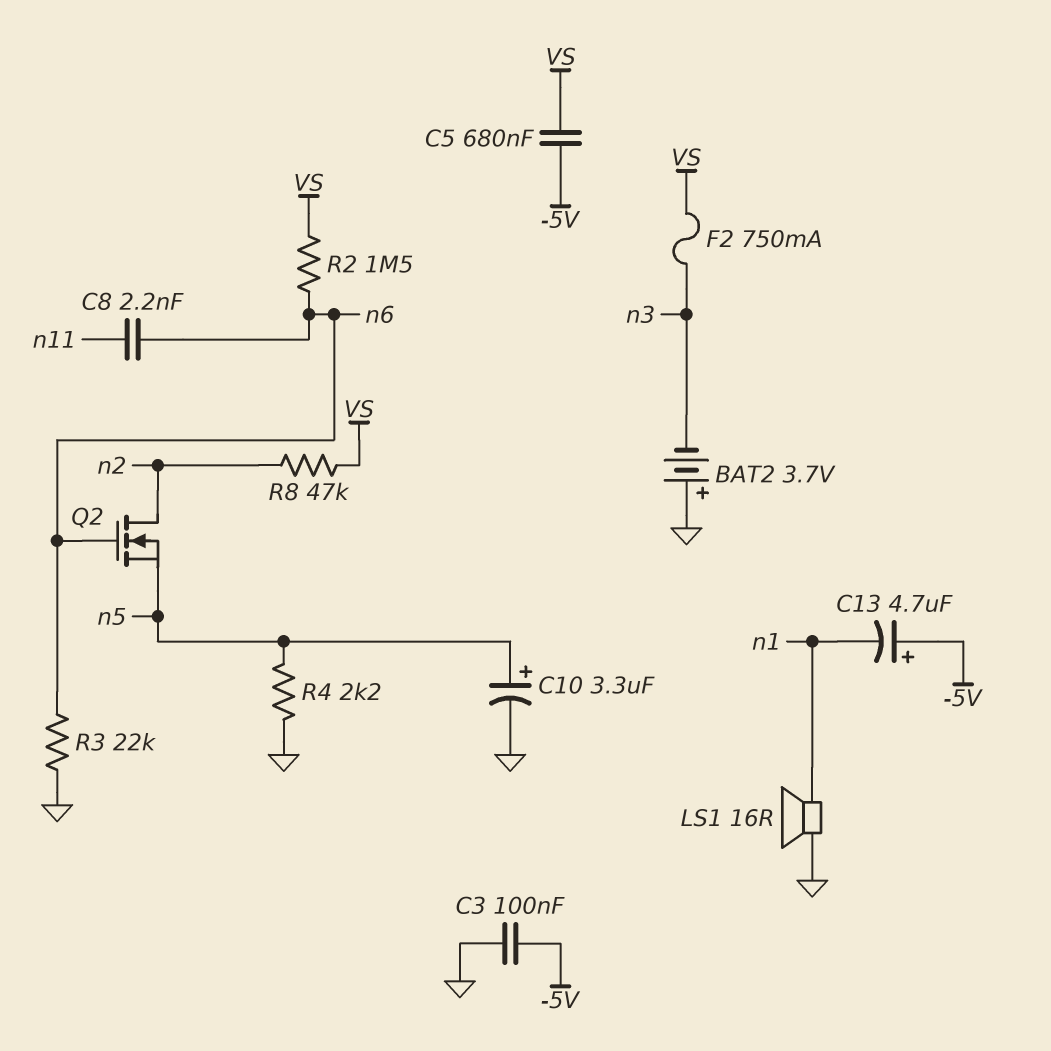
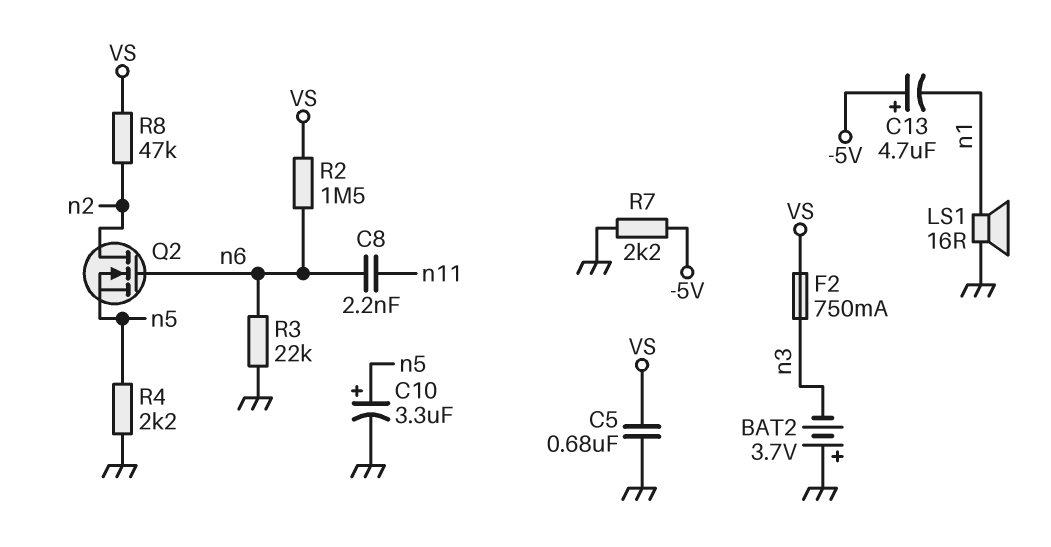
C3: 100nF (-5V, GND) -> none
C5: 680nF (-5V, VS) -> 680nF (GND, VS)
R7: none -> 2.2k (-5V, GND)

